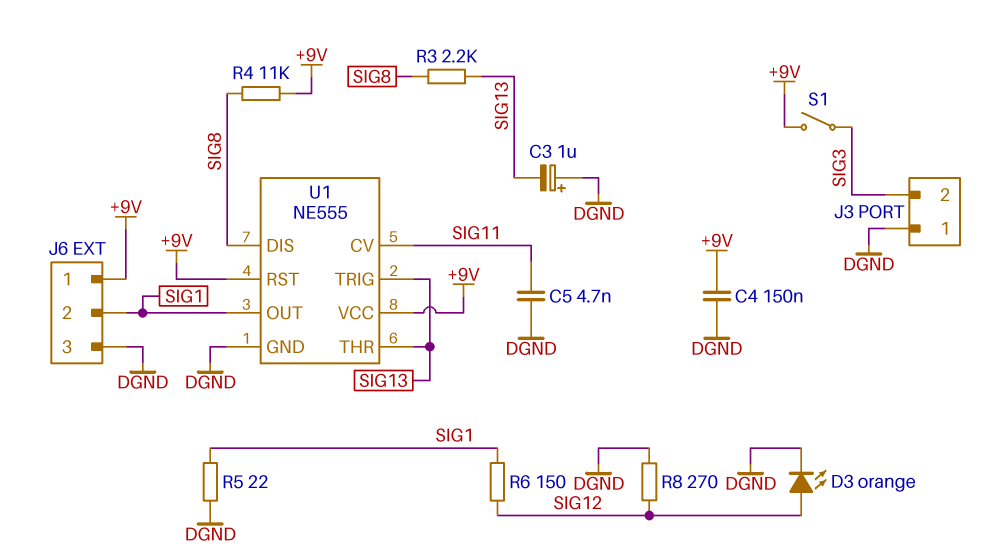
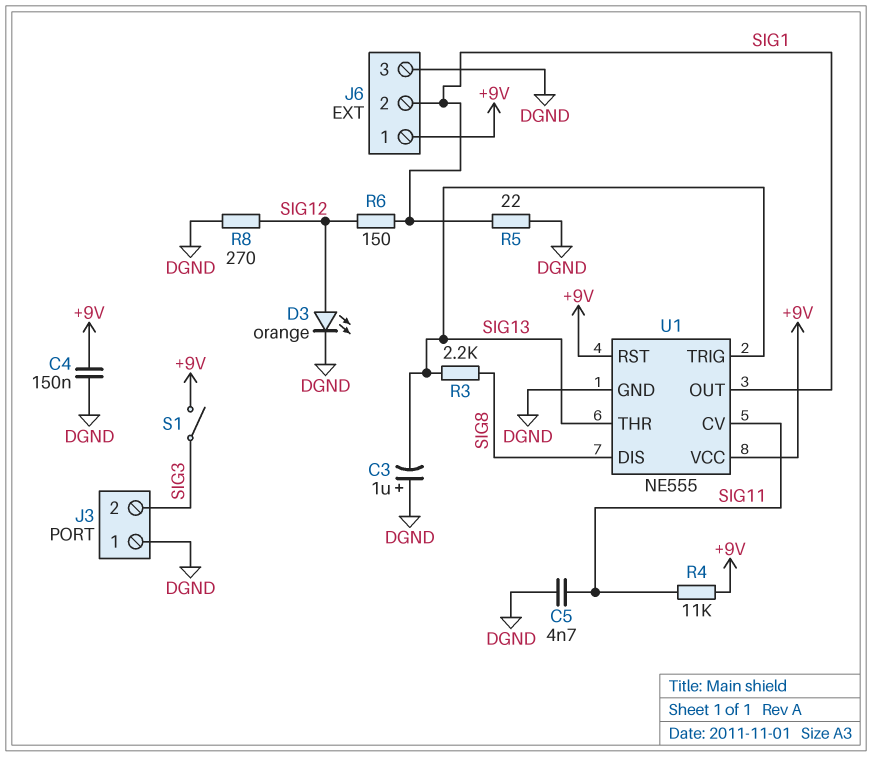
R4: 11k (+9V, SIG8) -> 11k (+9V, SIG11)

